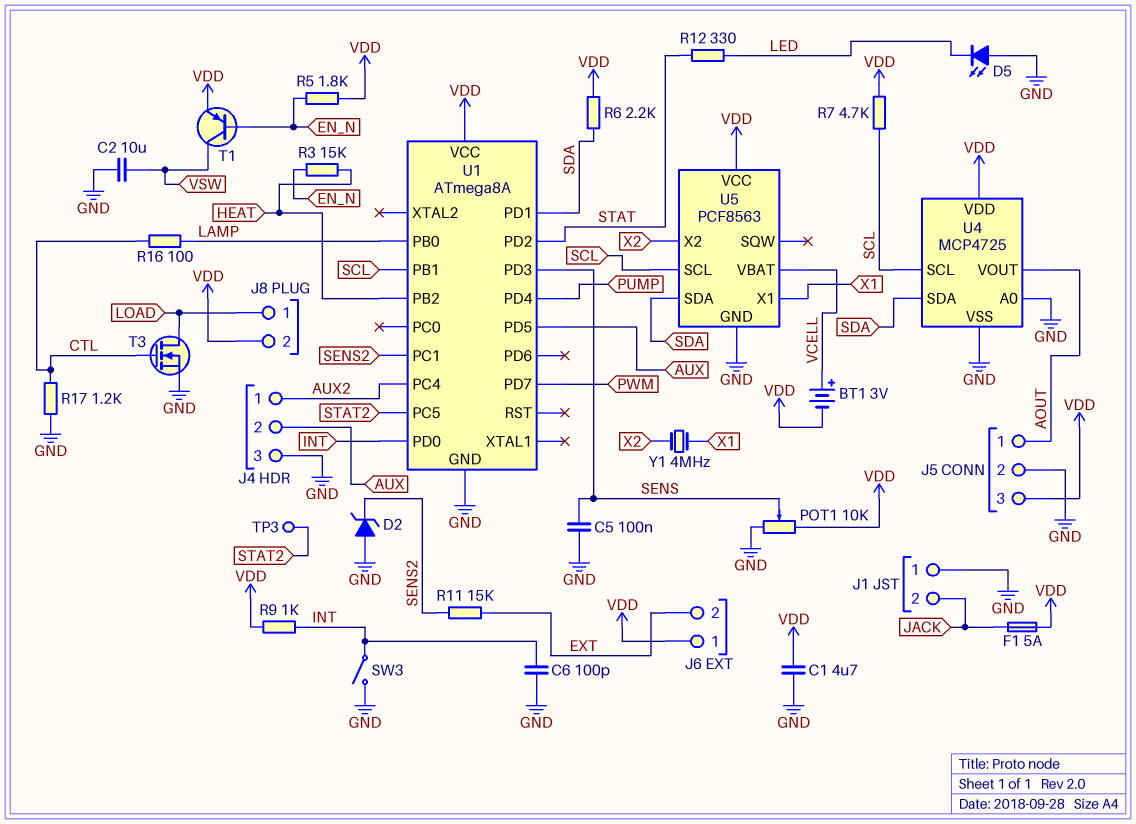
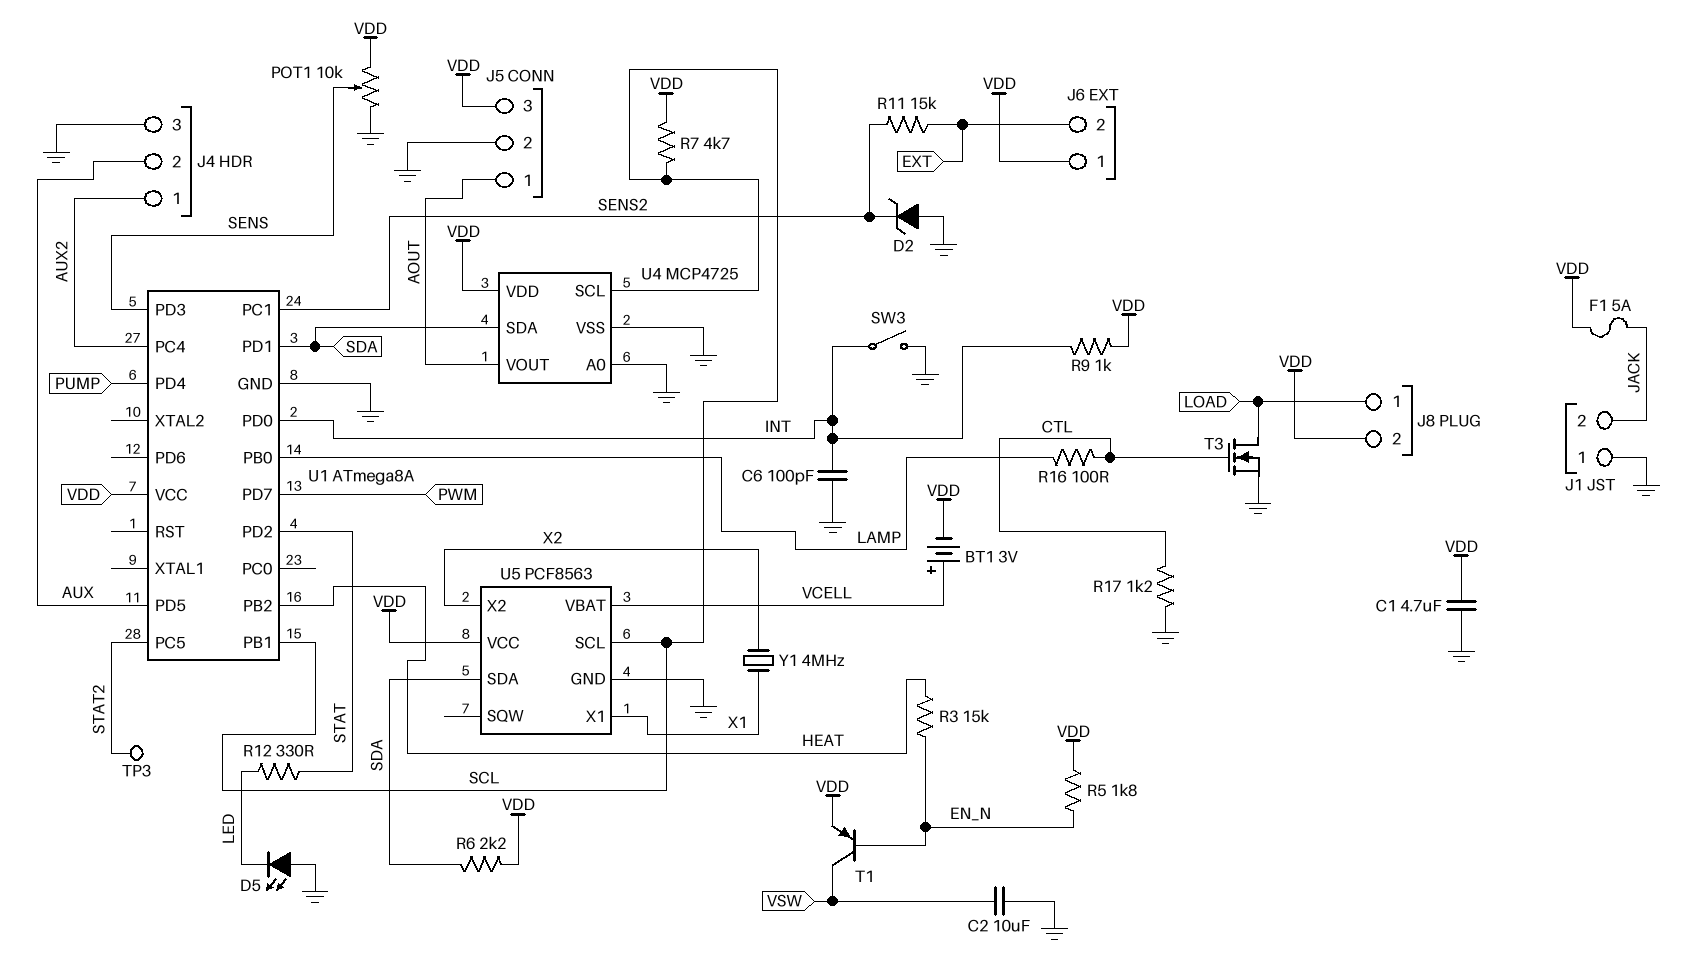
C5: 100nF (GND, SENS) -> none

